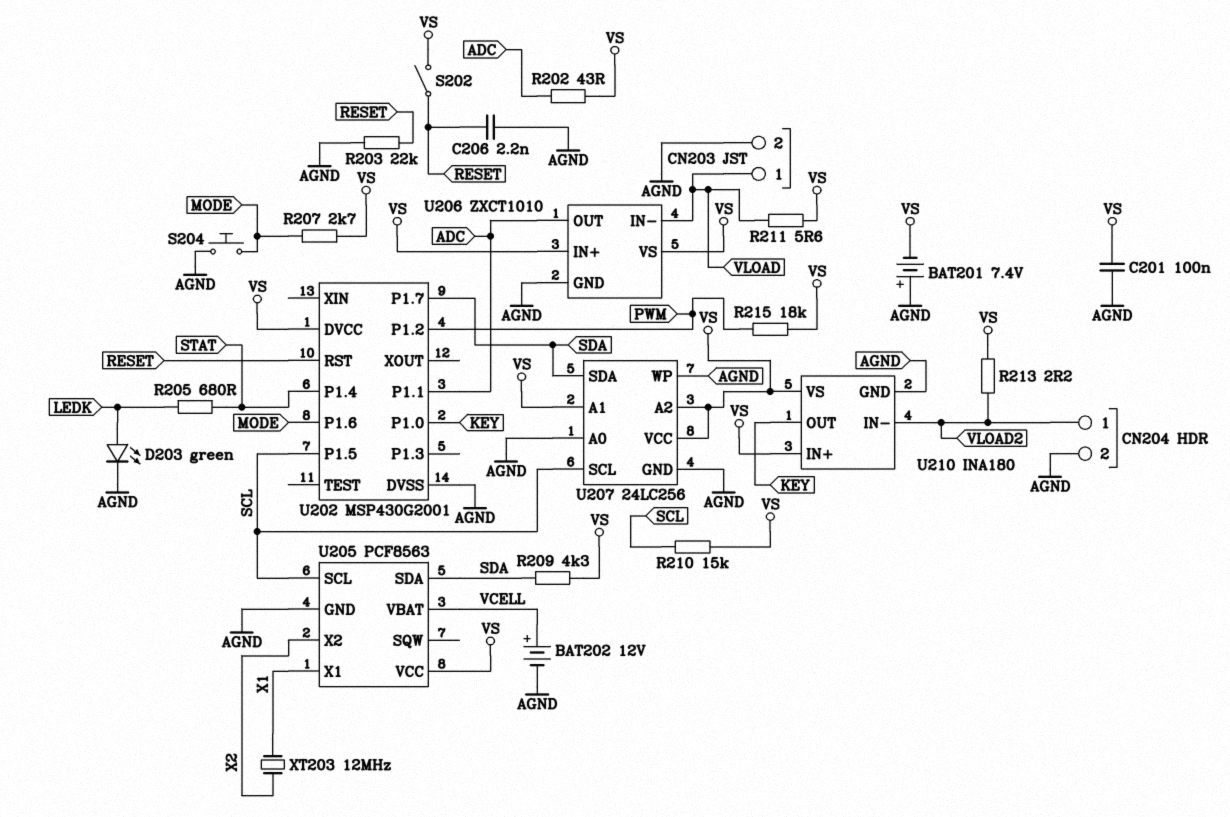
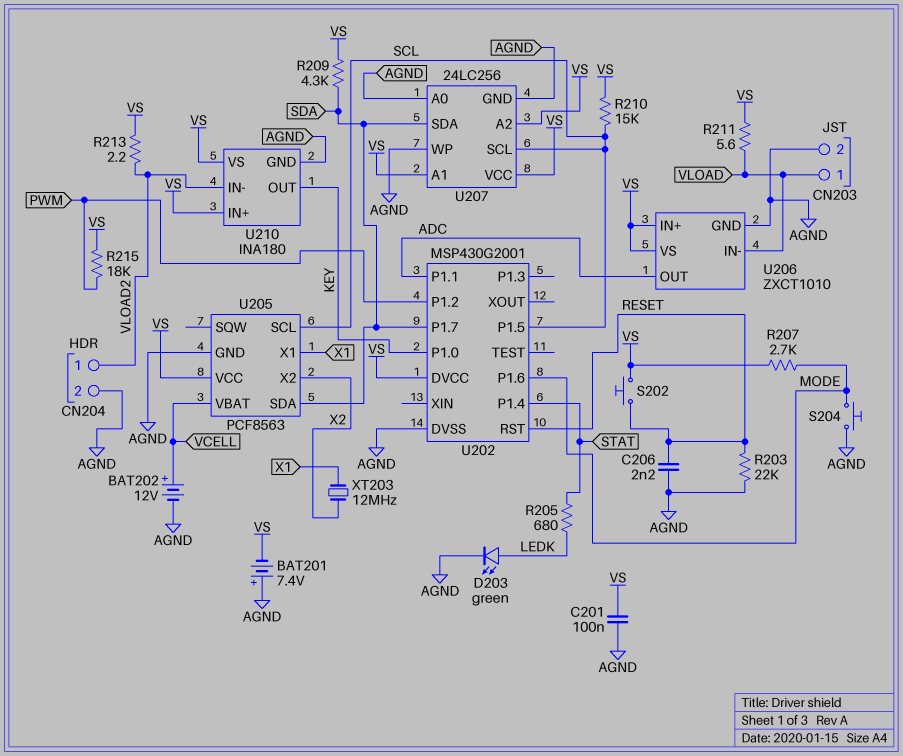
R202: 43 (ADC, VS) -> none
S202: switch (RESET, VS) -> button (RESET, VS)

